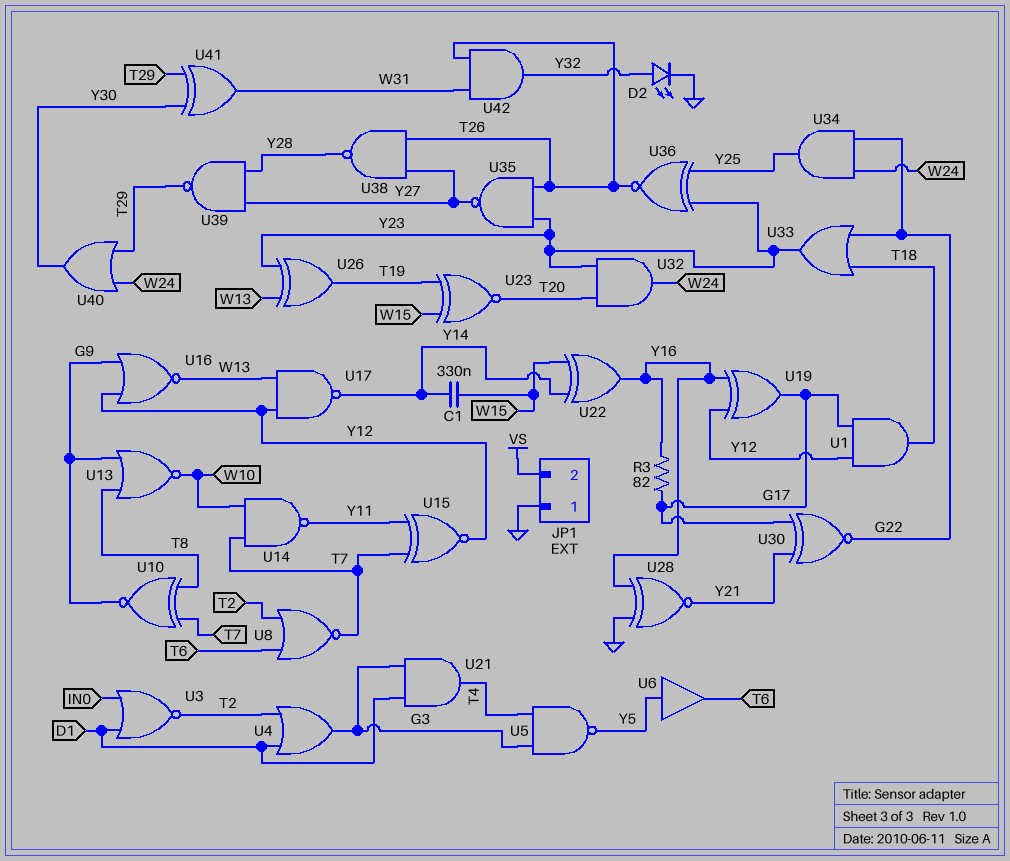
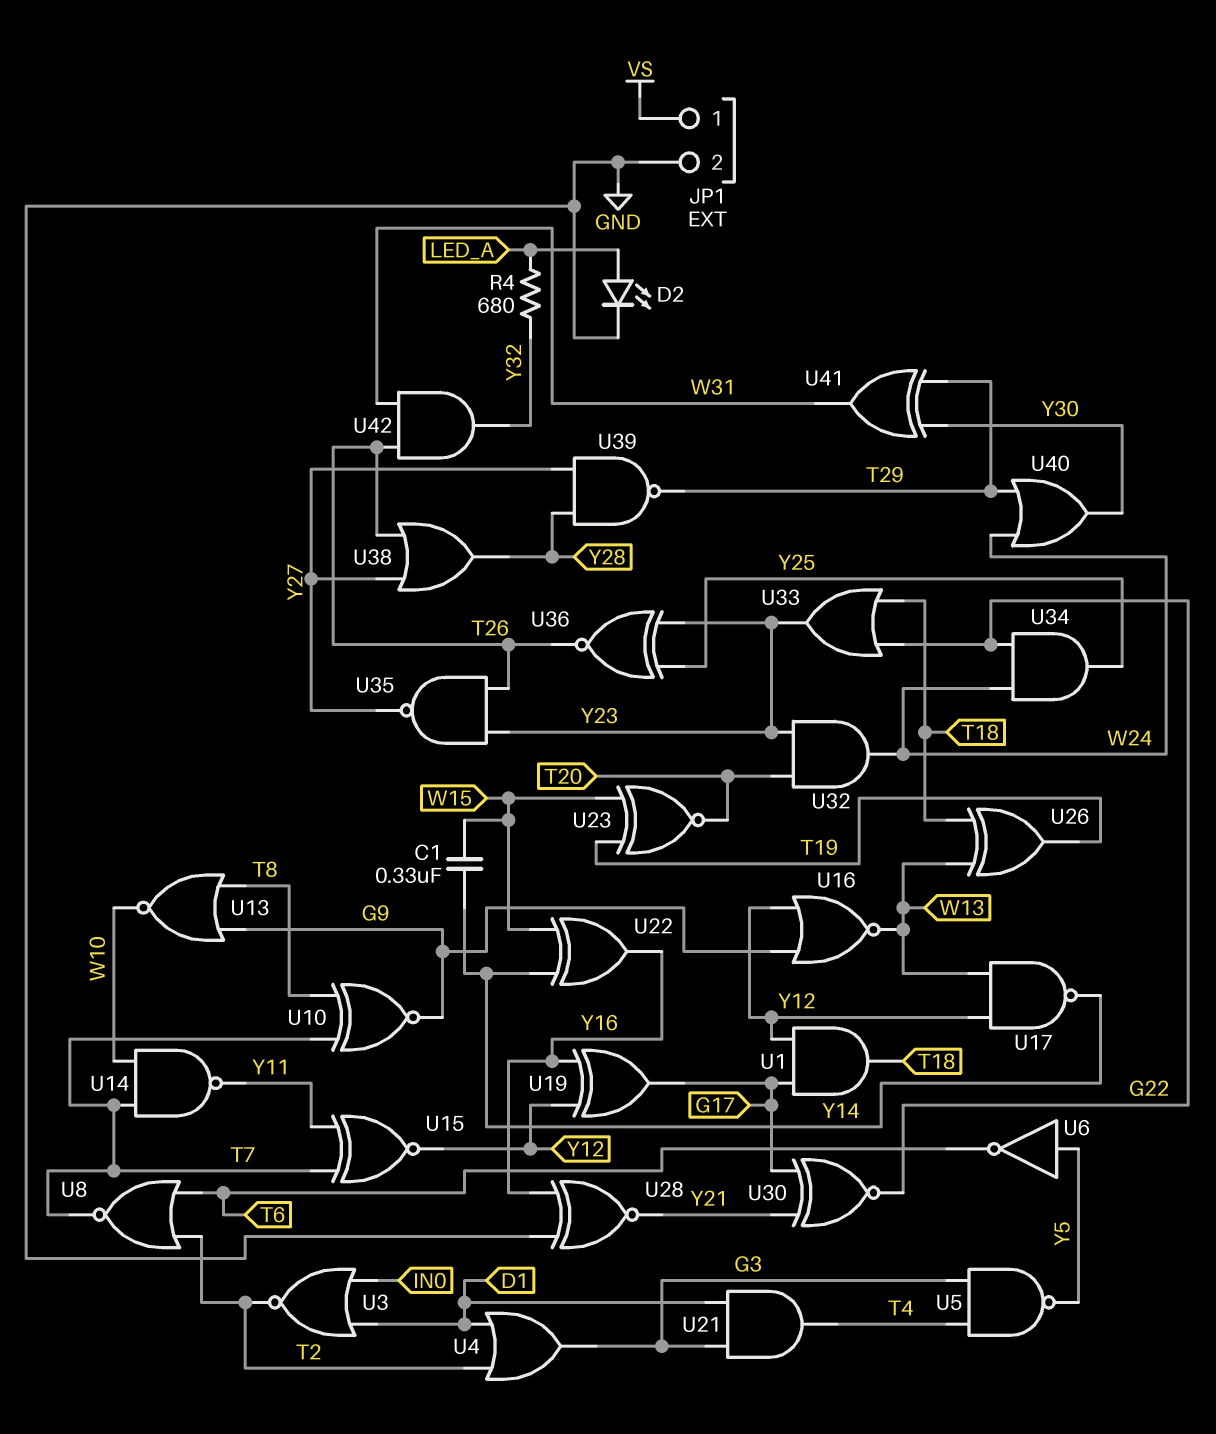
D2: LED (A Y32, K GND) -> LED (A LED_A, K GND)
JP1 pin 1: GND -> VS
JP1 pin 2: VS -> GND
R3: 82 (G17, Y16) -> none
R4: none -> 680 (LED_A, Y32)
U6: buffer (in Y5, out T6) -> NOT (in Y5, out T6)
U26: XOR (in W13, in Y23, out T19) -> XOR (in T18, in W13, out T19)
U38: NAND (in T26, in Y27, out Y28) -> OR (in T26, in Y27, out Y28)

